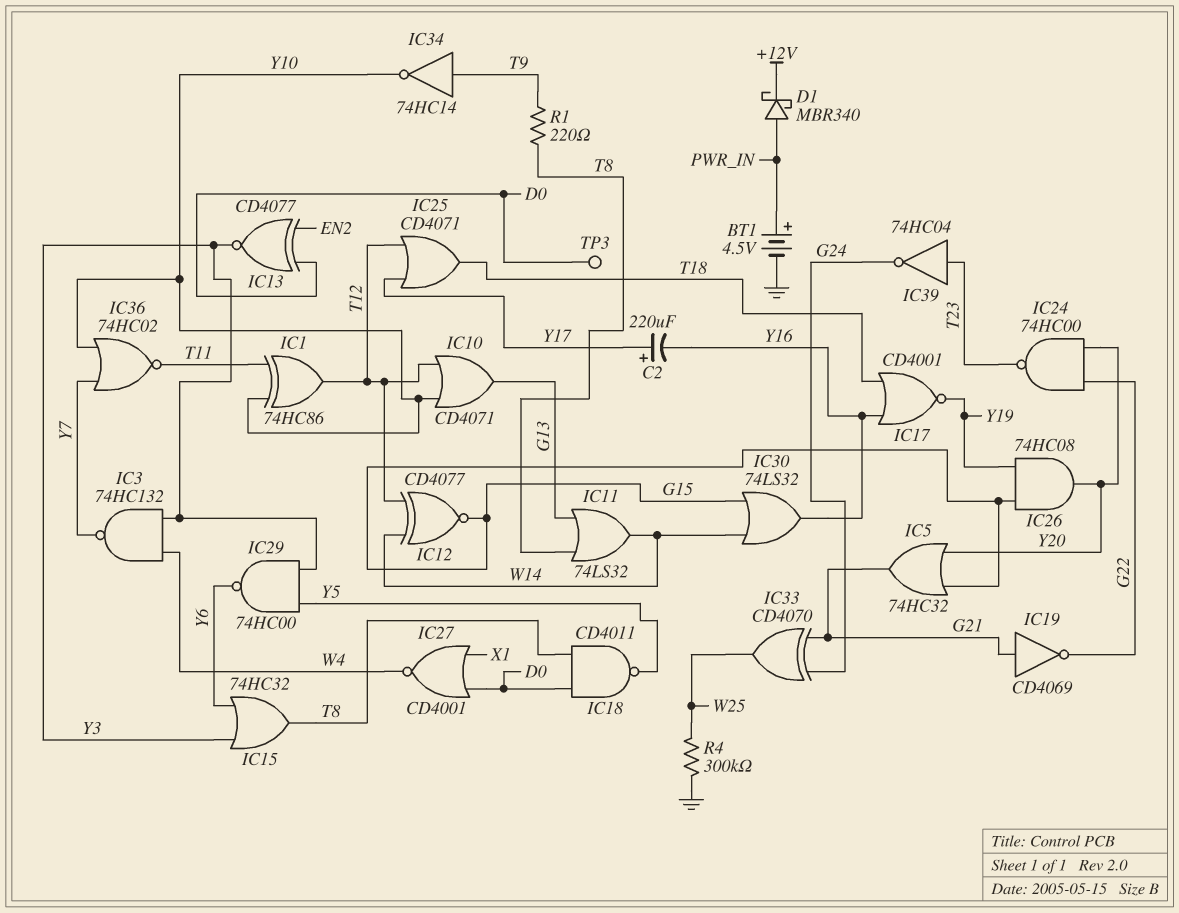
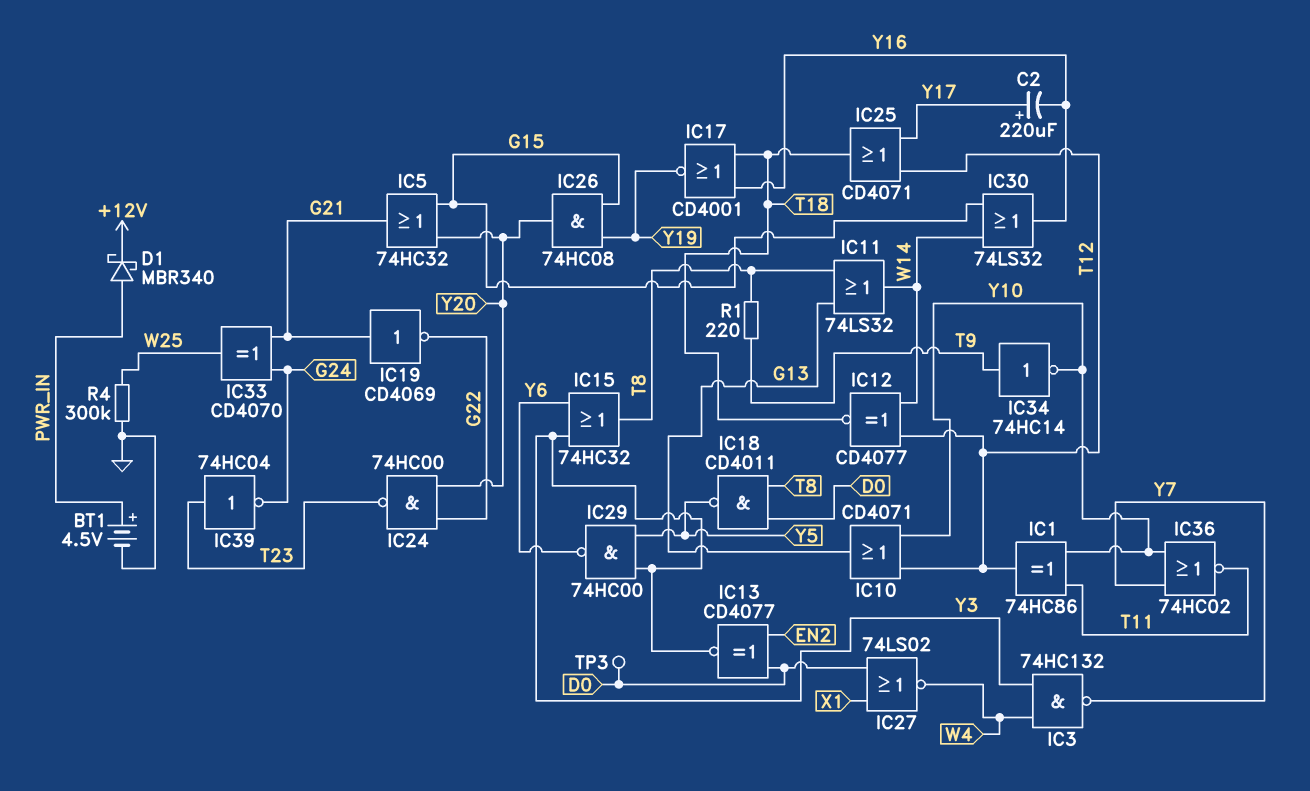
IC12: XNOR CD4077 (in T12, in W14, out G15) -> XNOR CD4077 (in T12, in W14, out T18)
IC27: NOR CD4001 (in D0, in X1, out W4) -> NOR 74LS02 (in D0, in X1, out W4)

